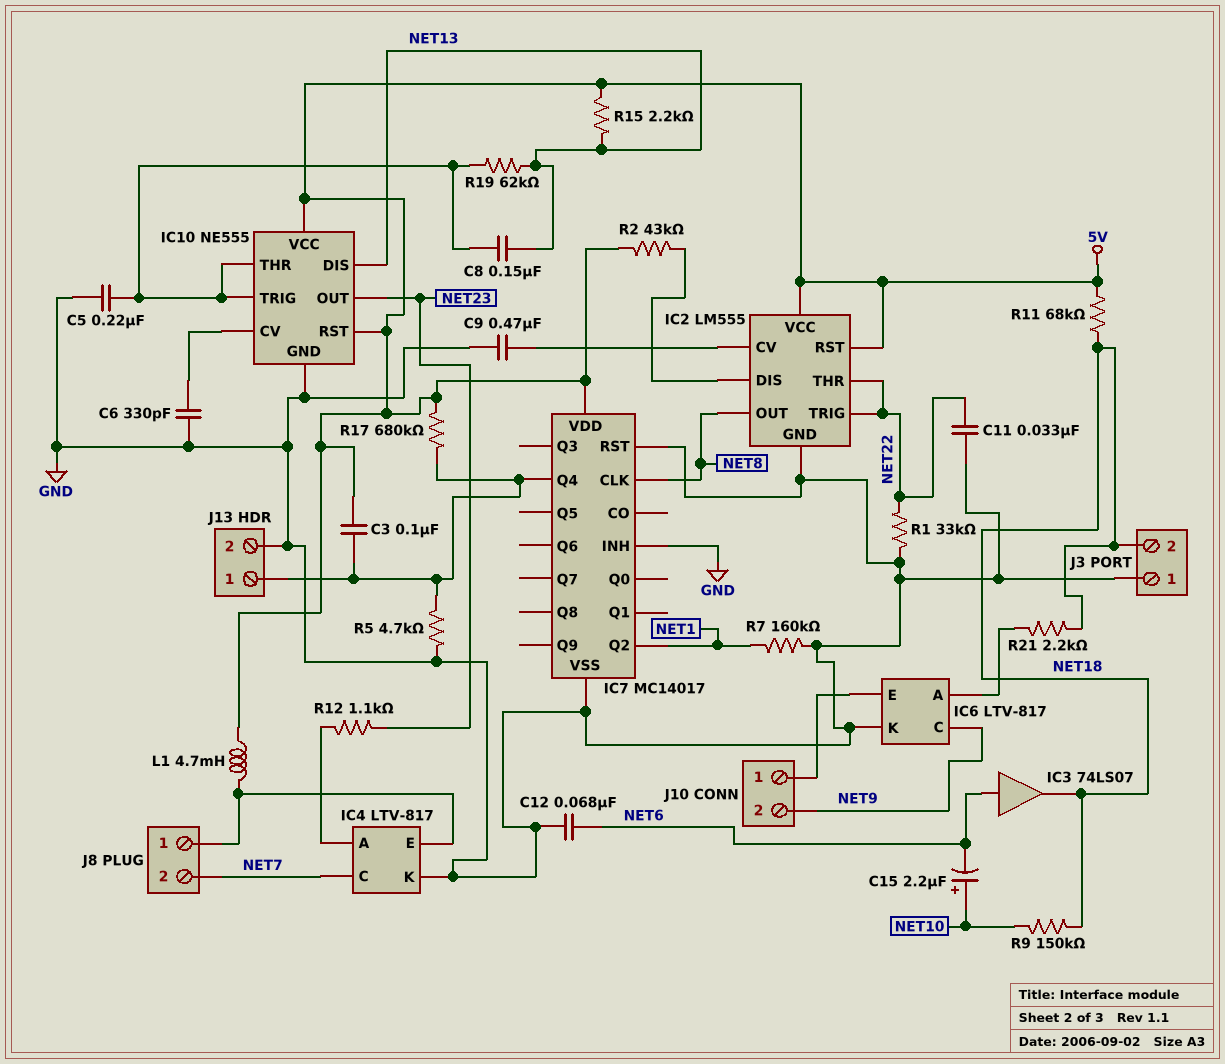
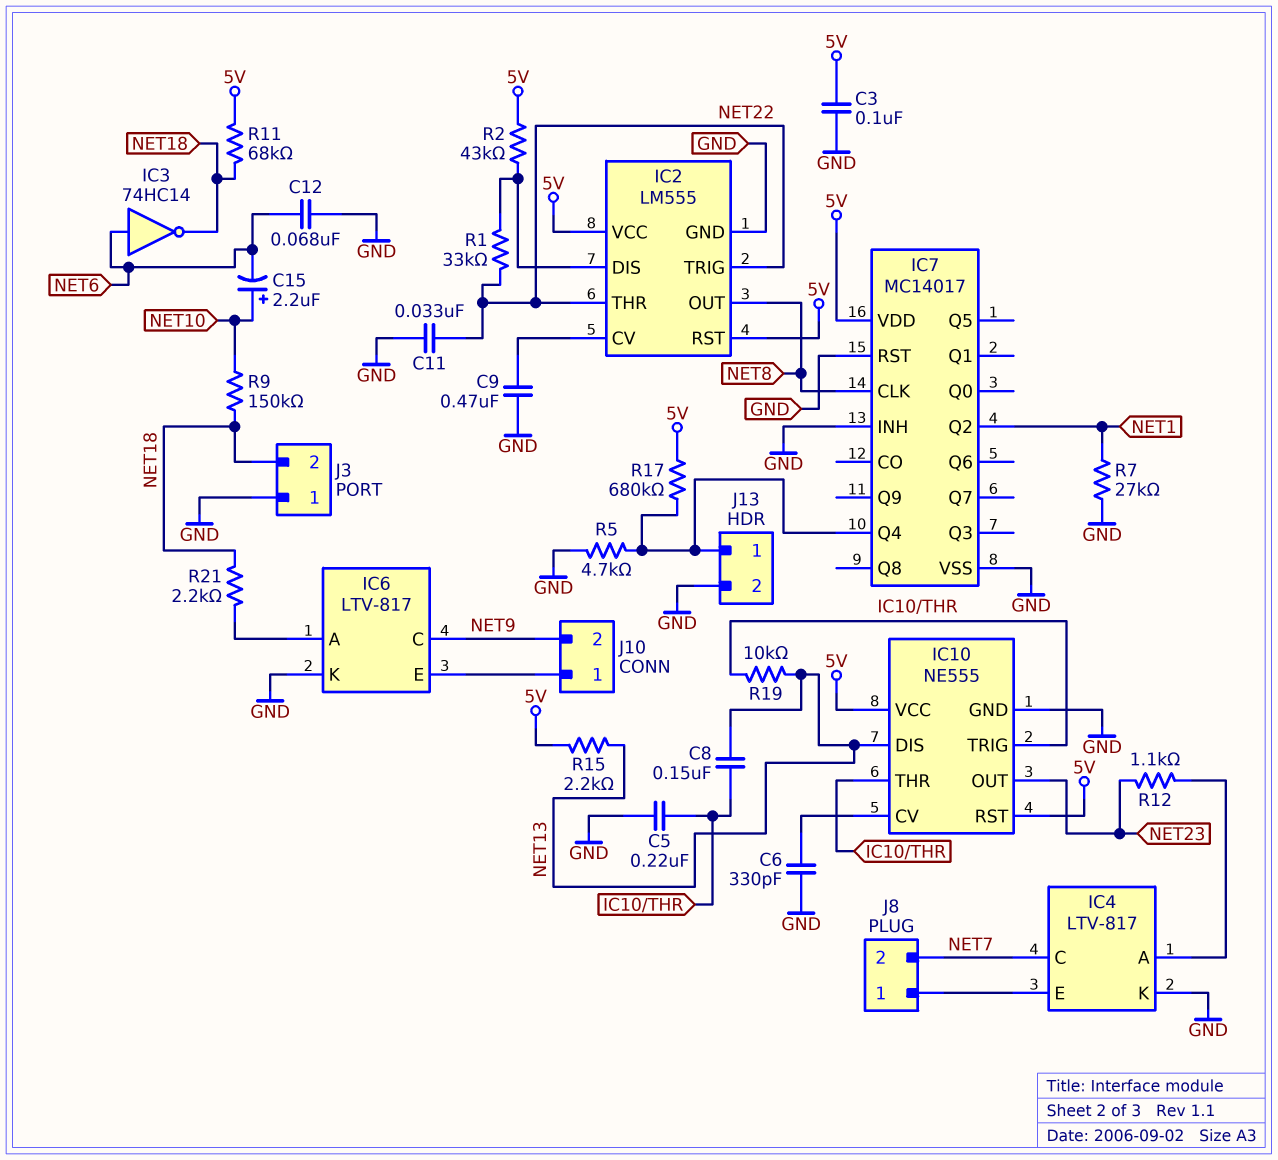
C3: 100nF (5V, IC7/Q4) -> 100nF (5V, GND)
IC3: buffer 74LS07 (in NET6, out NET18) -> NOT 74HC14 (in NET6, out NET18)
L1: 4.7mH (5V, IC4/E) -> none
R1: 33k (GND, NET22) -> 33k (IC2/DIS, NET22)
R7: 160k (GND, NET1) -> 27k (GND, NET1)
R19: 62k (IC10/THR, NET13) -> 10k (IC10/THR, NET13)

